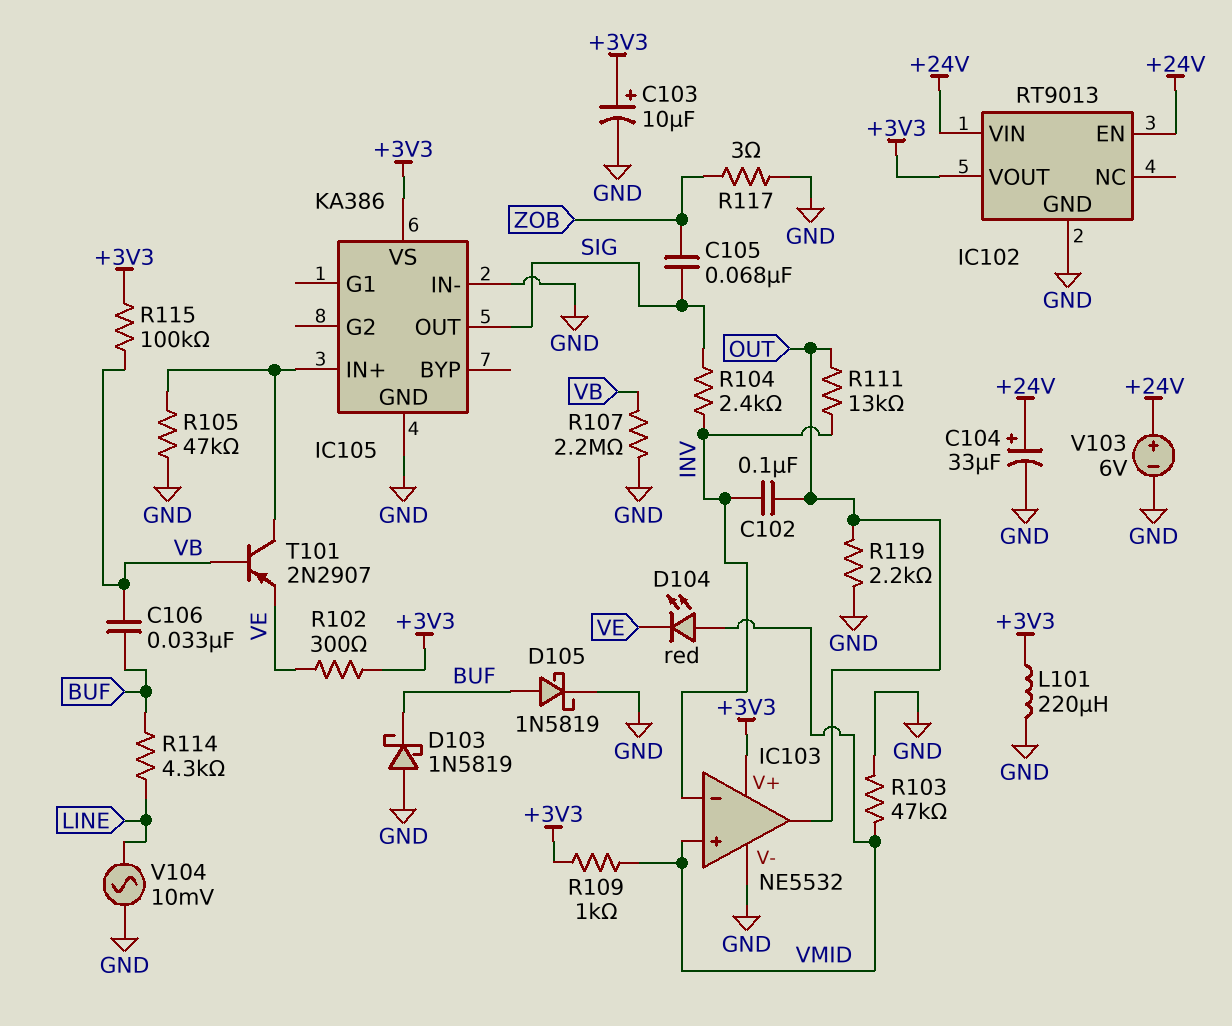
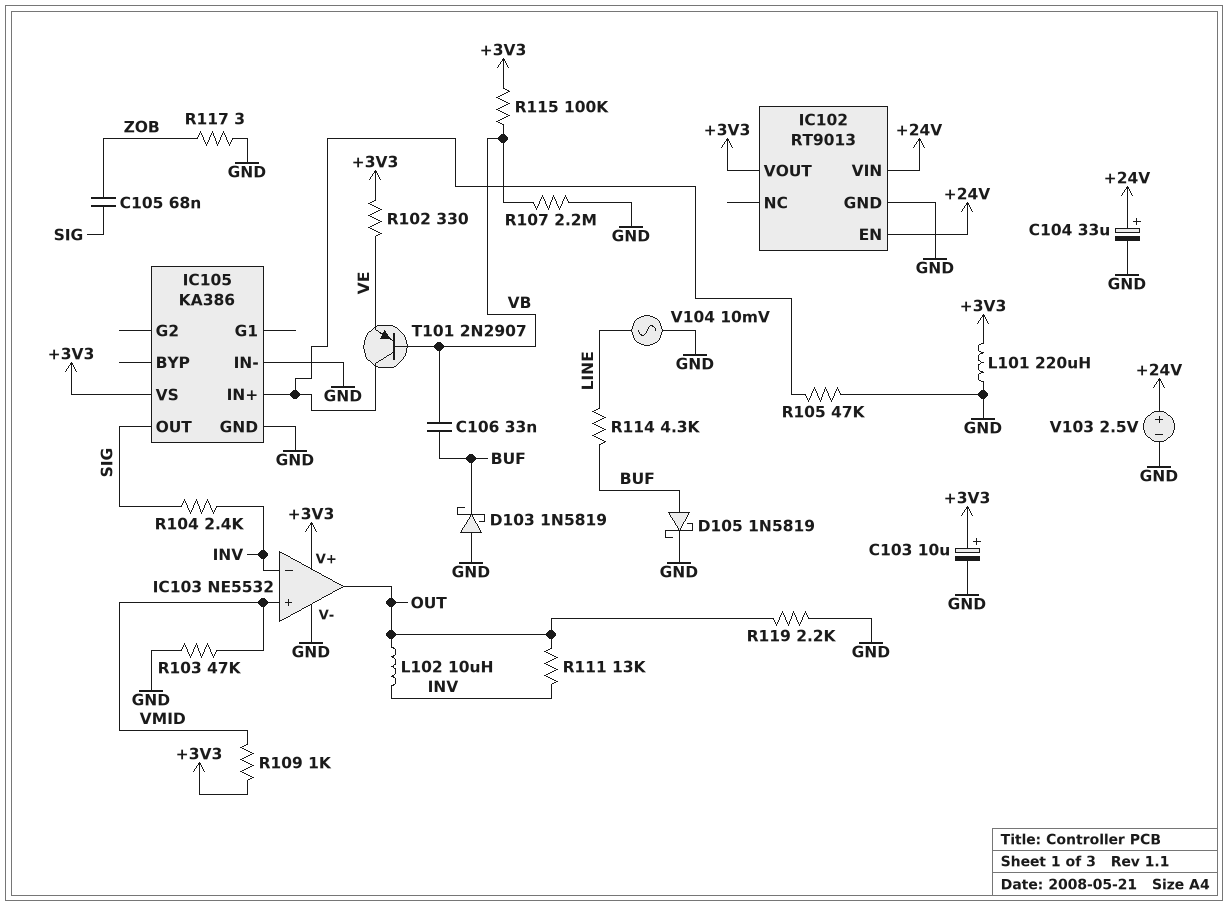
C102: 100nF (INV, OUT) -> none
D104: LED red (A VMID, K VE) -> none
L102: none -> 10uH (INV, OUT)
R102: 300 (+3V3, VE) -> 330 (+3V3, VE)
V103: 6V (plus +24V, minus GND) -> 2.5V (plus +24V, minus GND)

